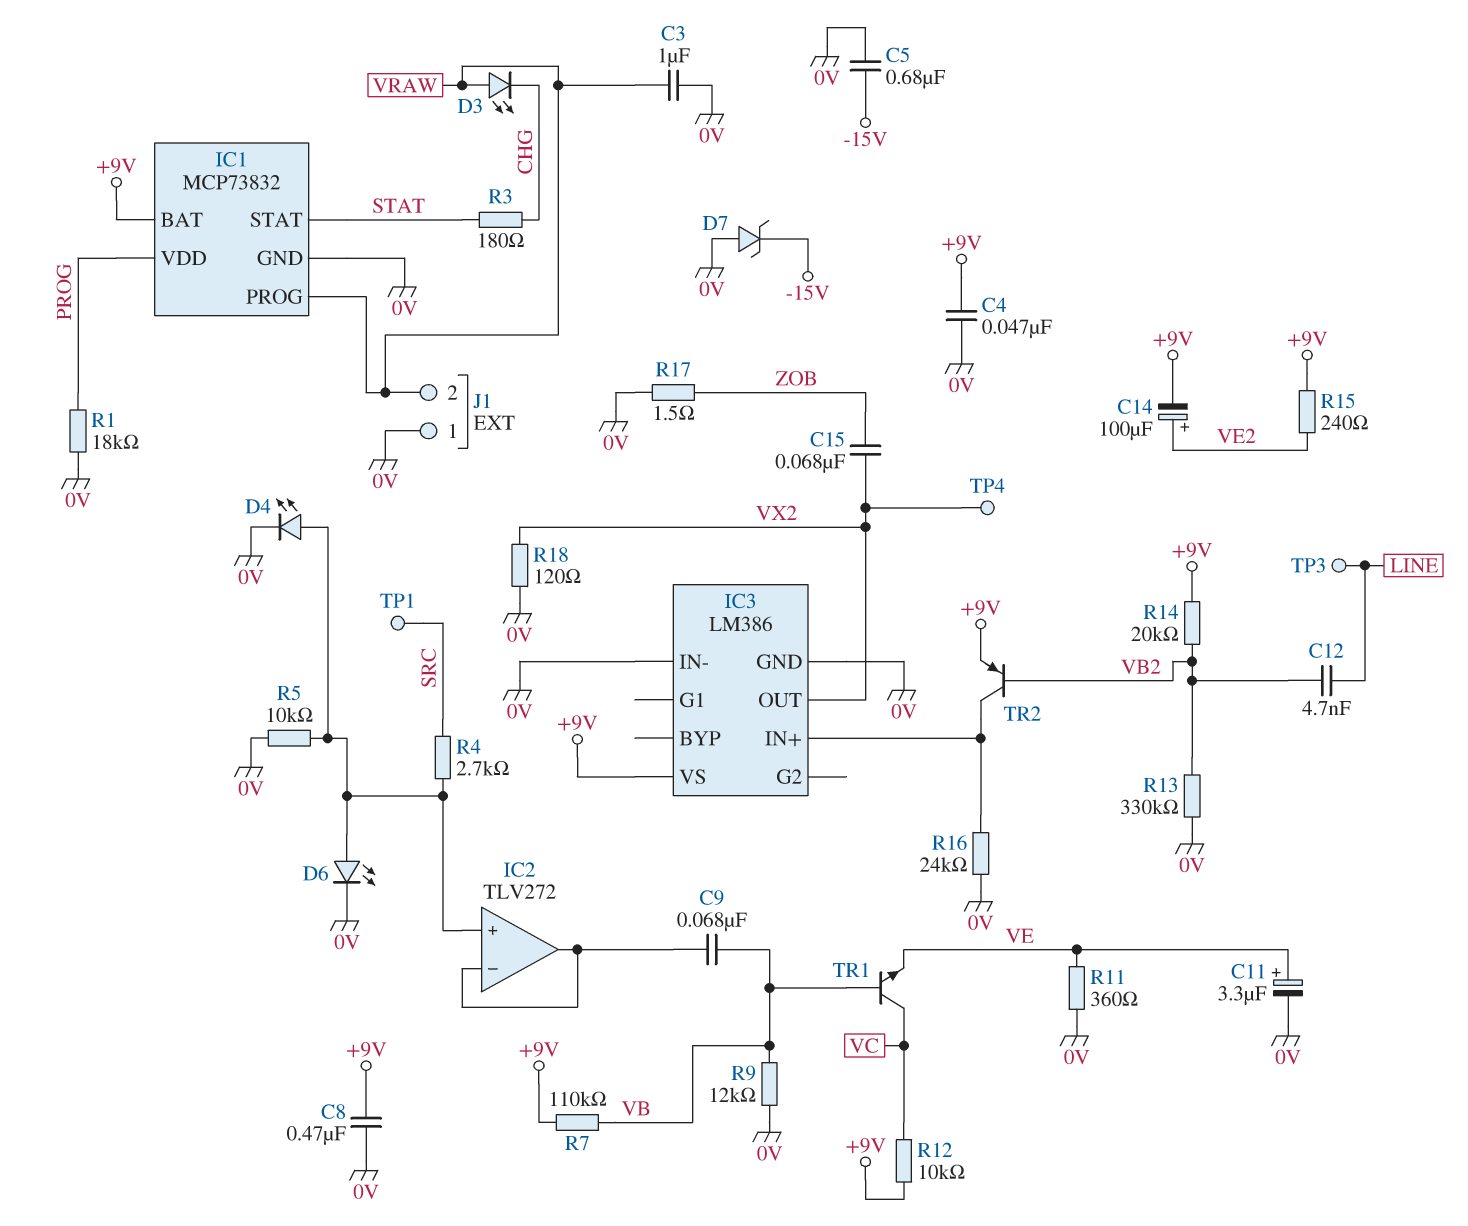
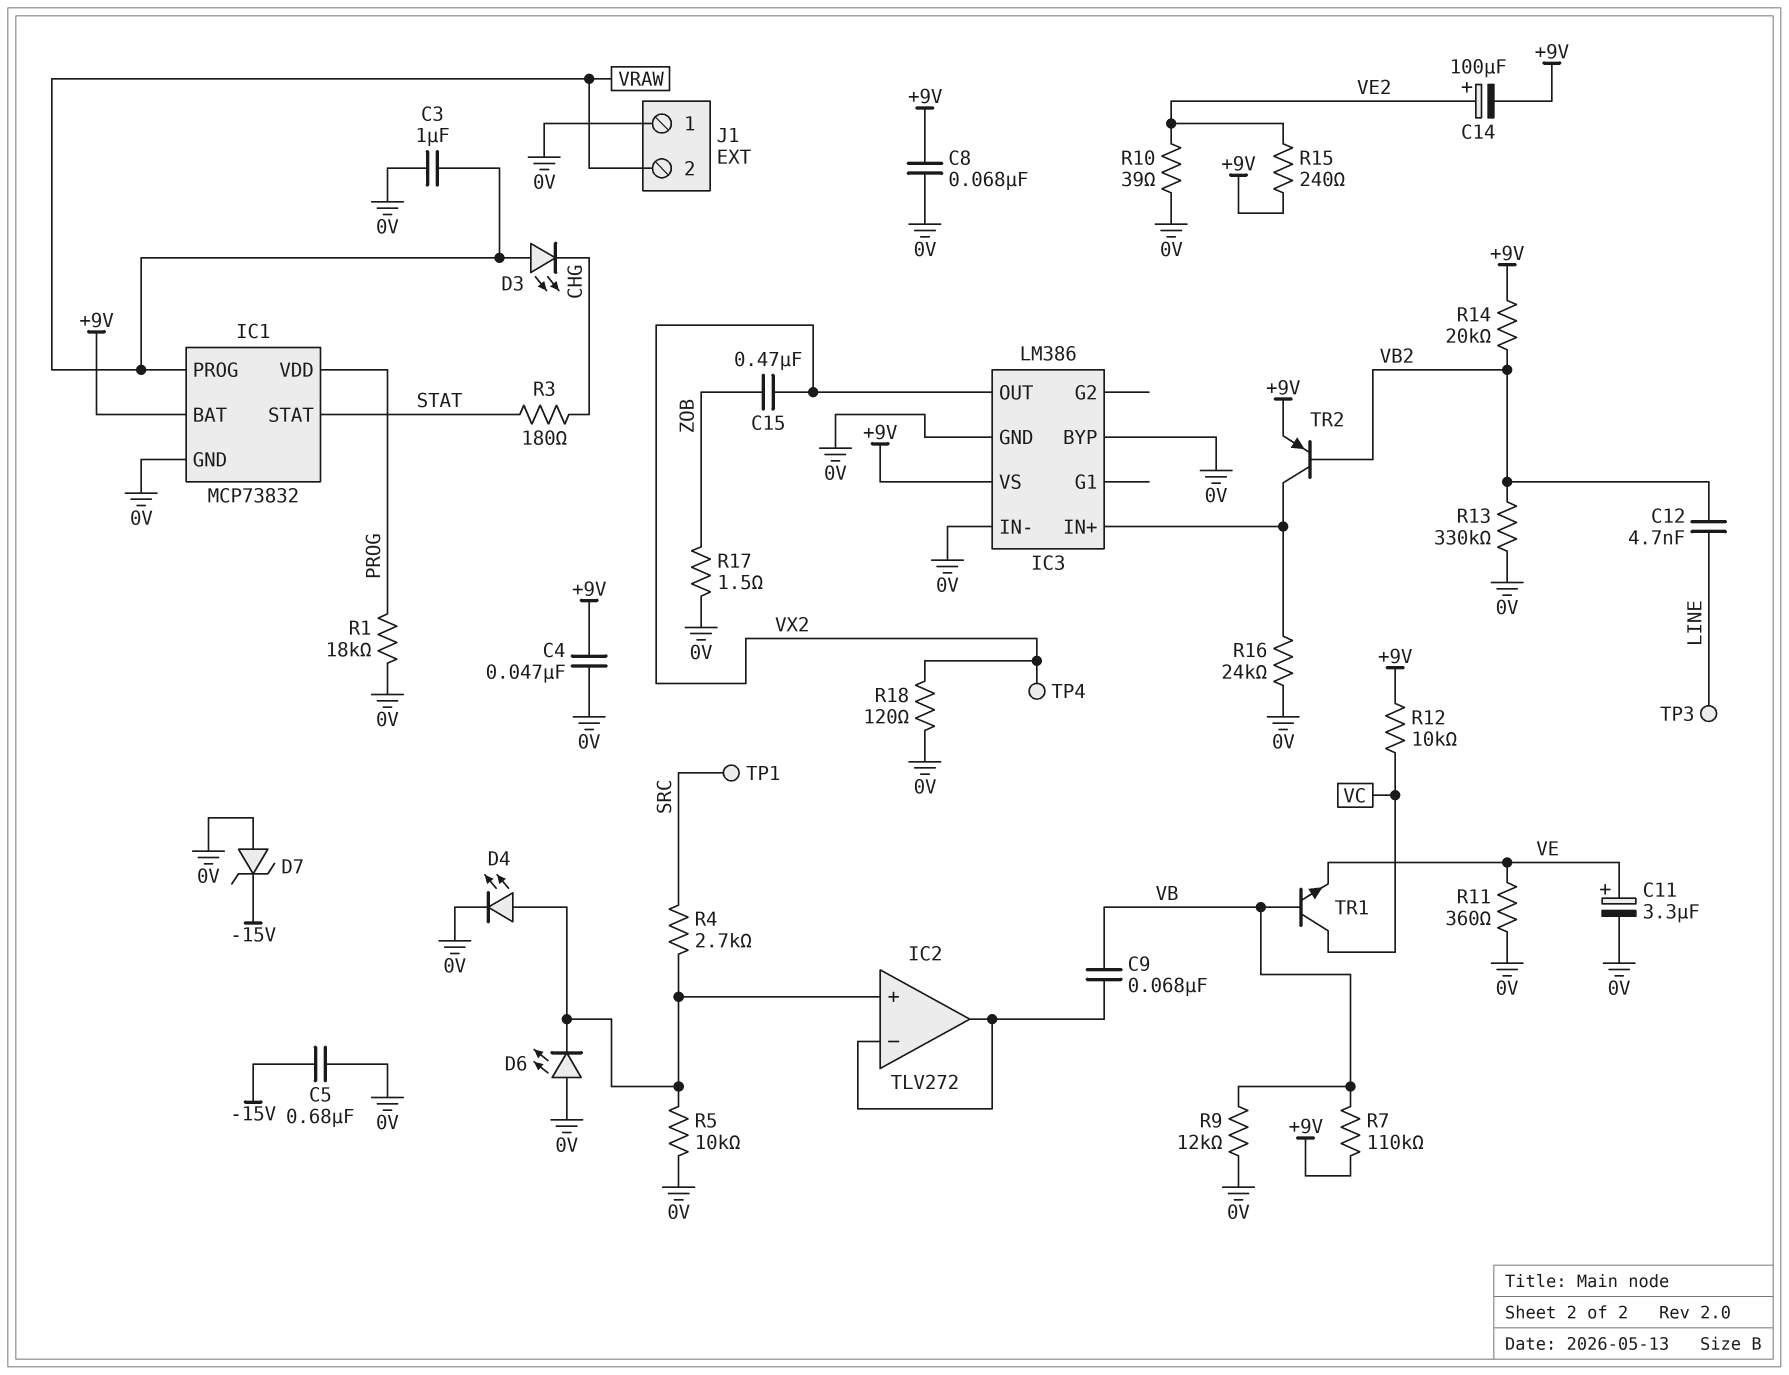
C8: 470nF (+9V, 0V) -> 68nF (+9V, 0V)
C15: 68nF (VX2, ZOB) -> 470nF (VX2, ZOB)
D6: LED (A IC2/in+, K 0V) -> LED (A 0V, K IC2/in+)
IC3 pin BYP: none -> 0V
R10: none -> 39 (0V, VE2)

